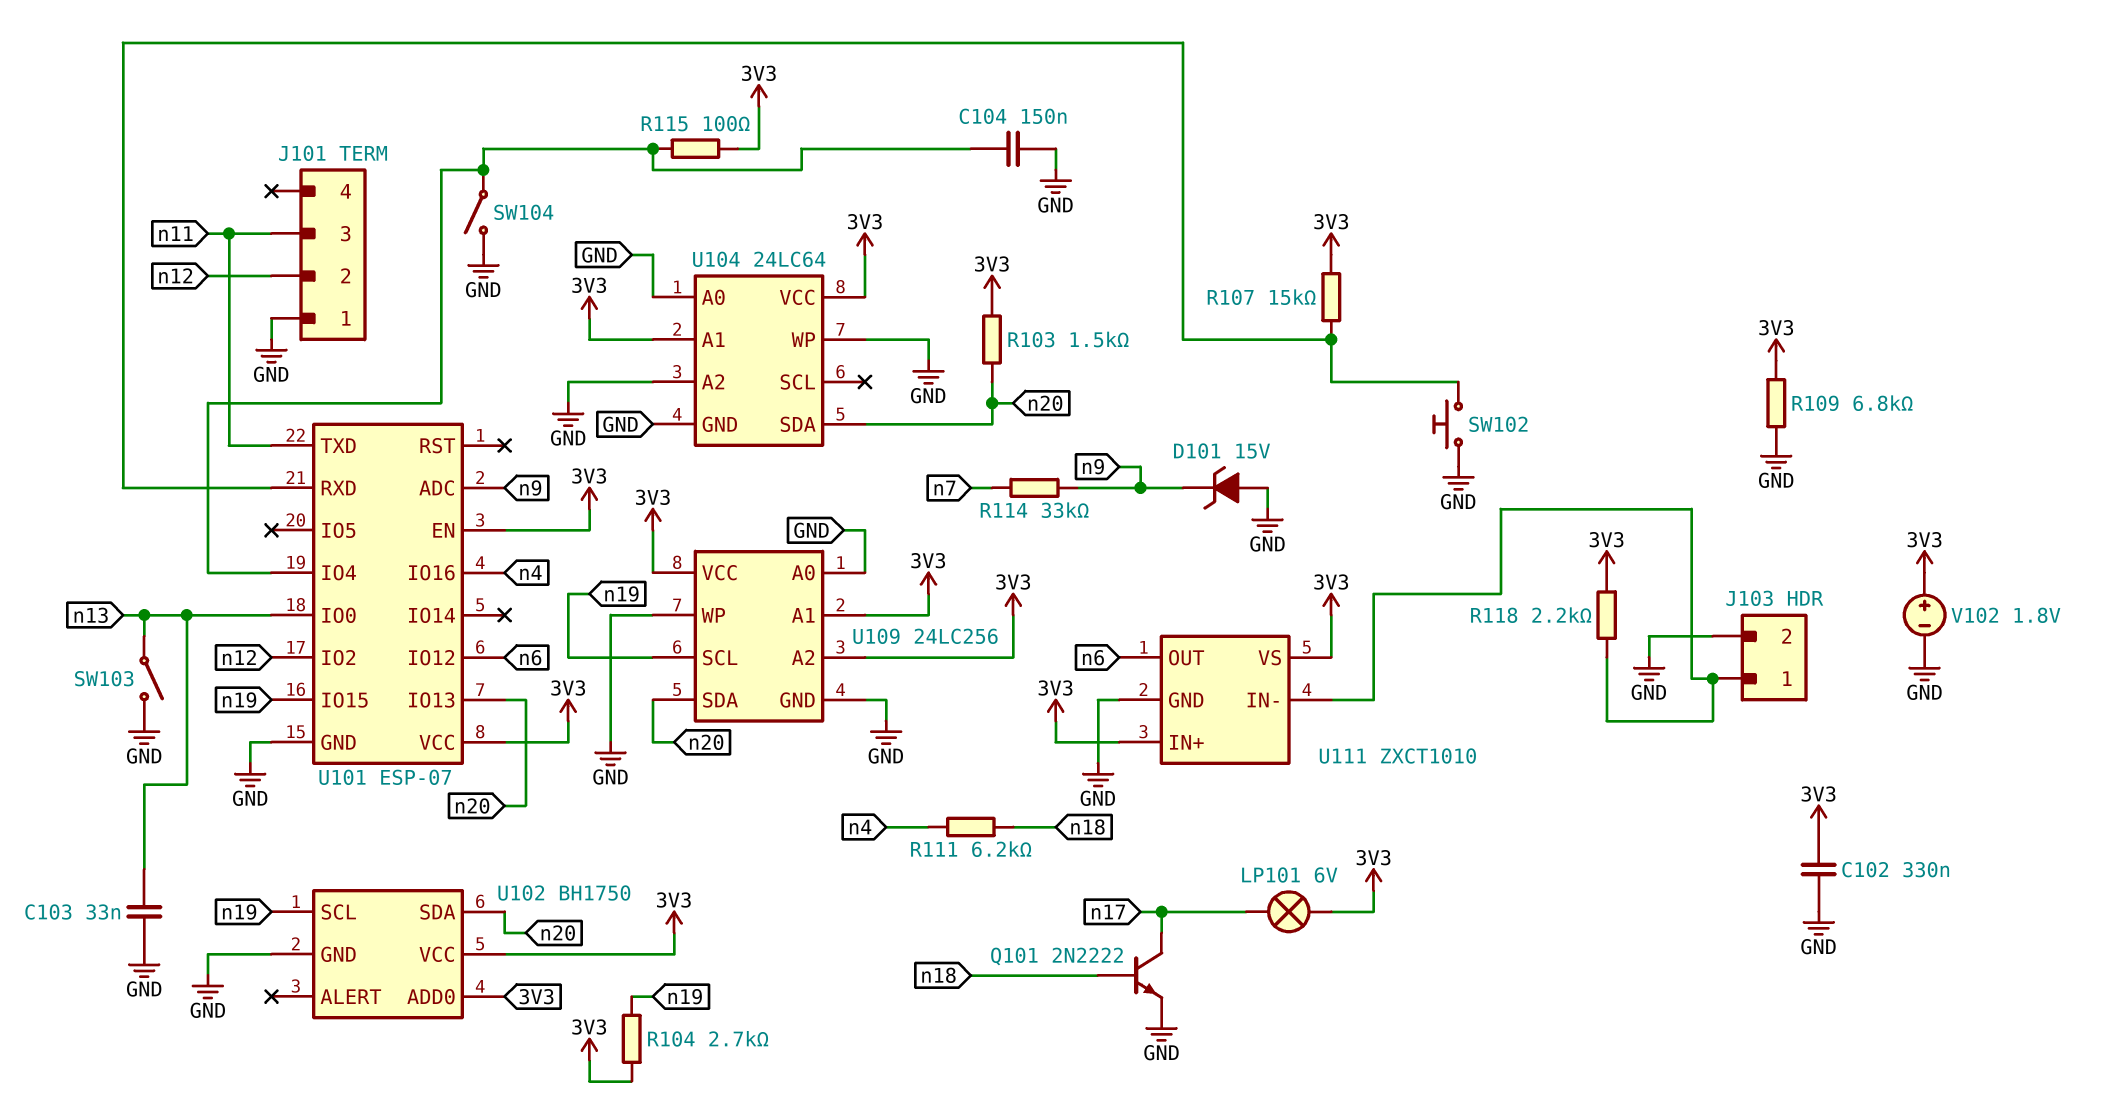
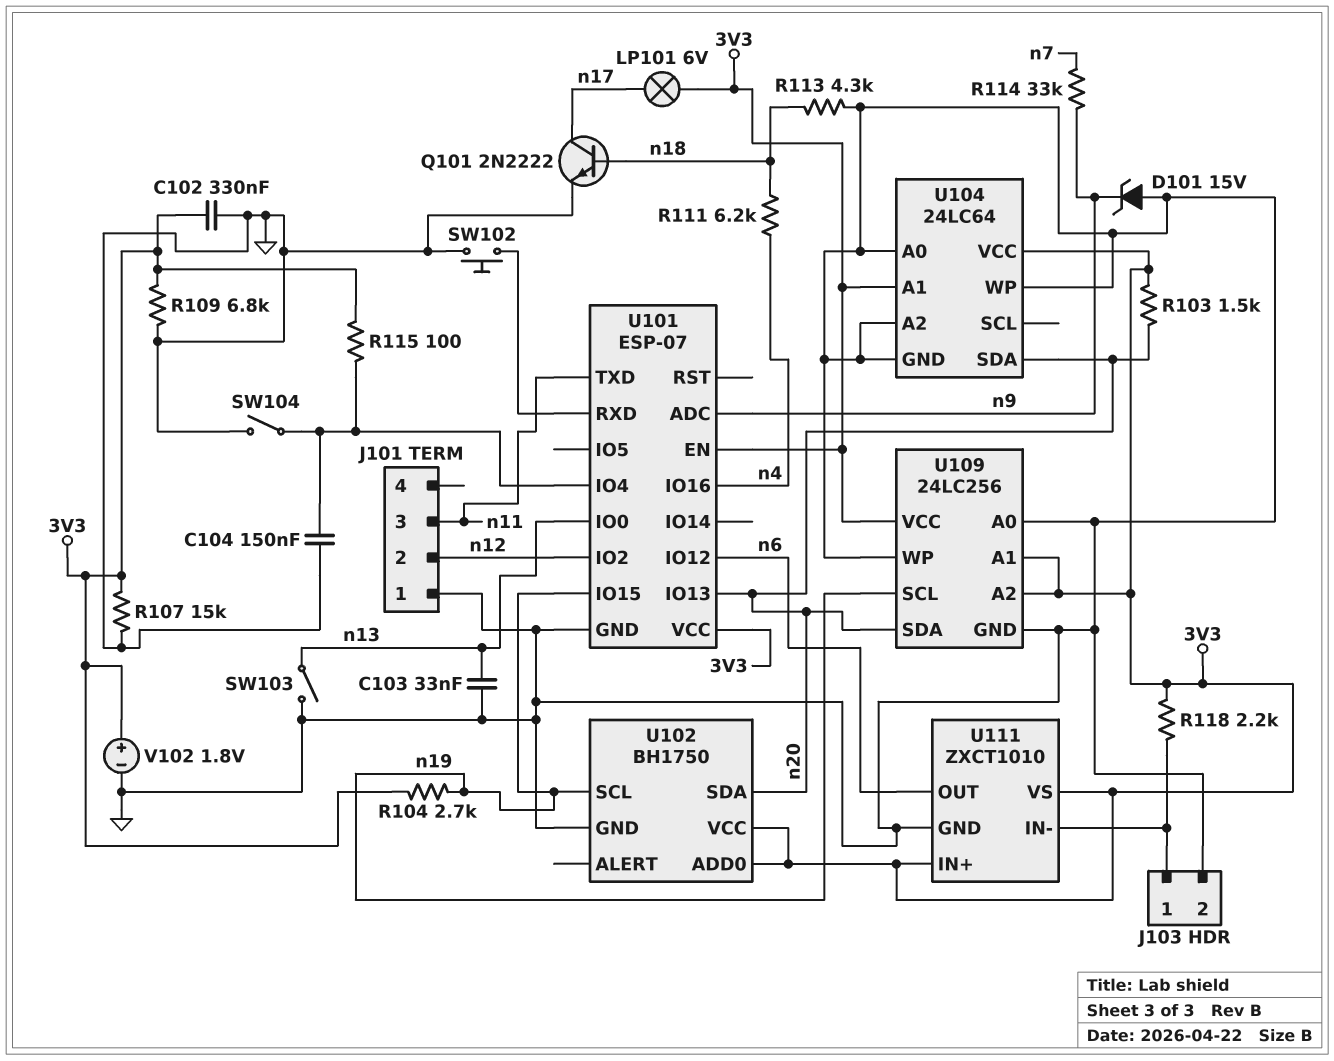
R107: 15k (3V3, U101/RXD) -> 15k (3V3, GND)
R113: none -> 4.3k (GND, n18)

